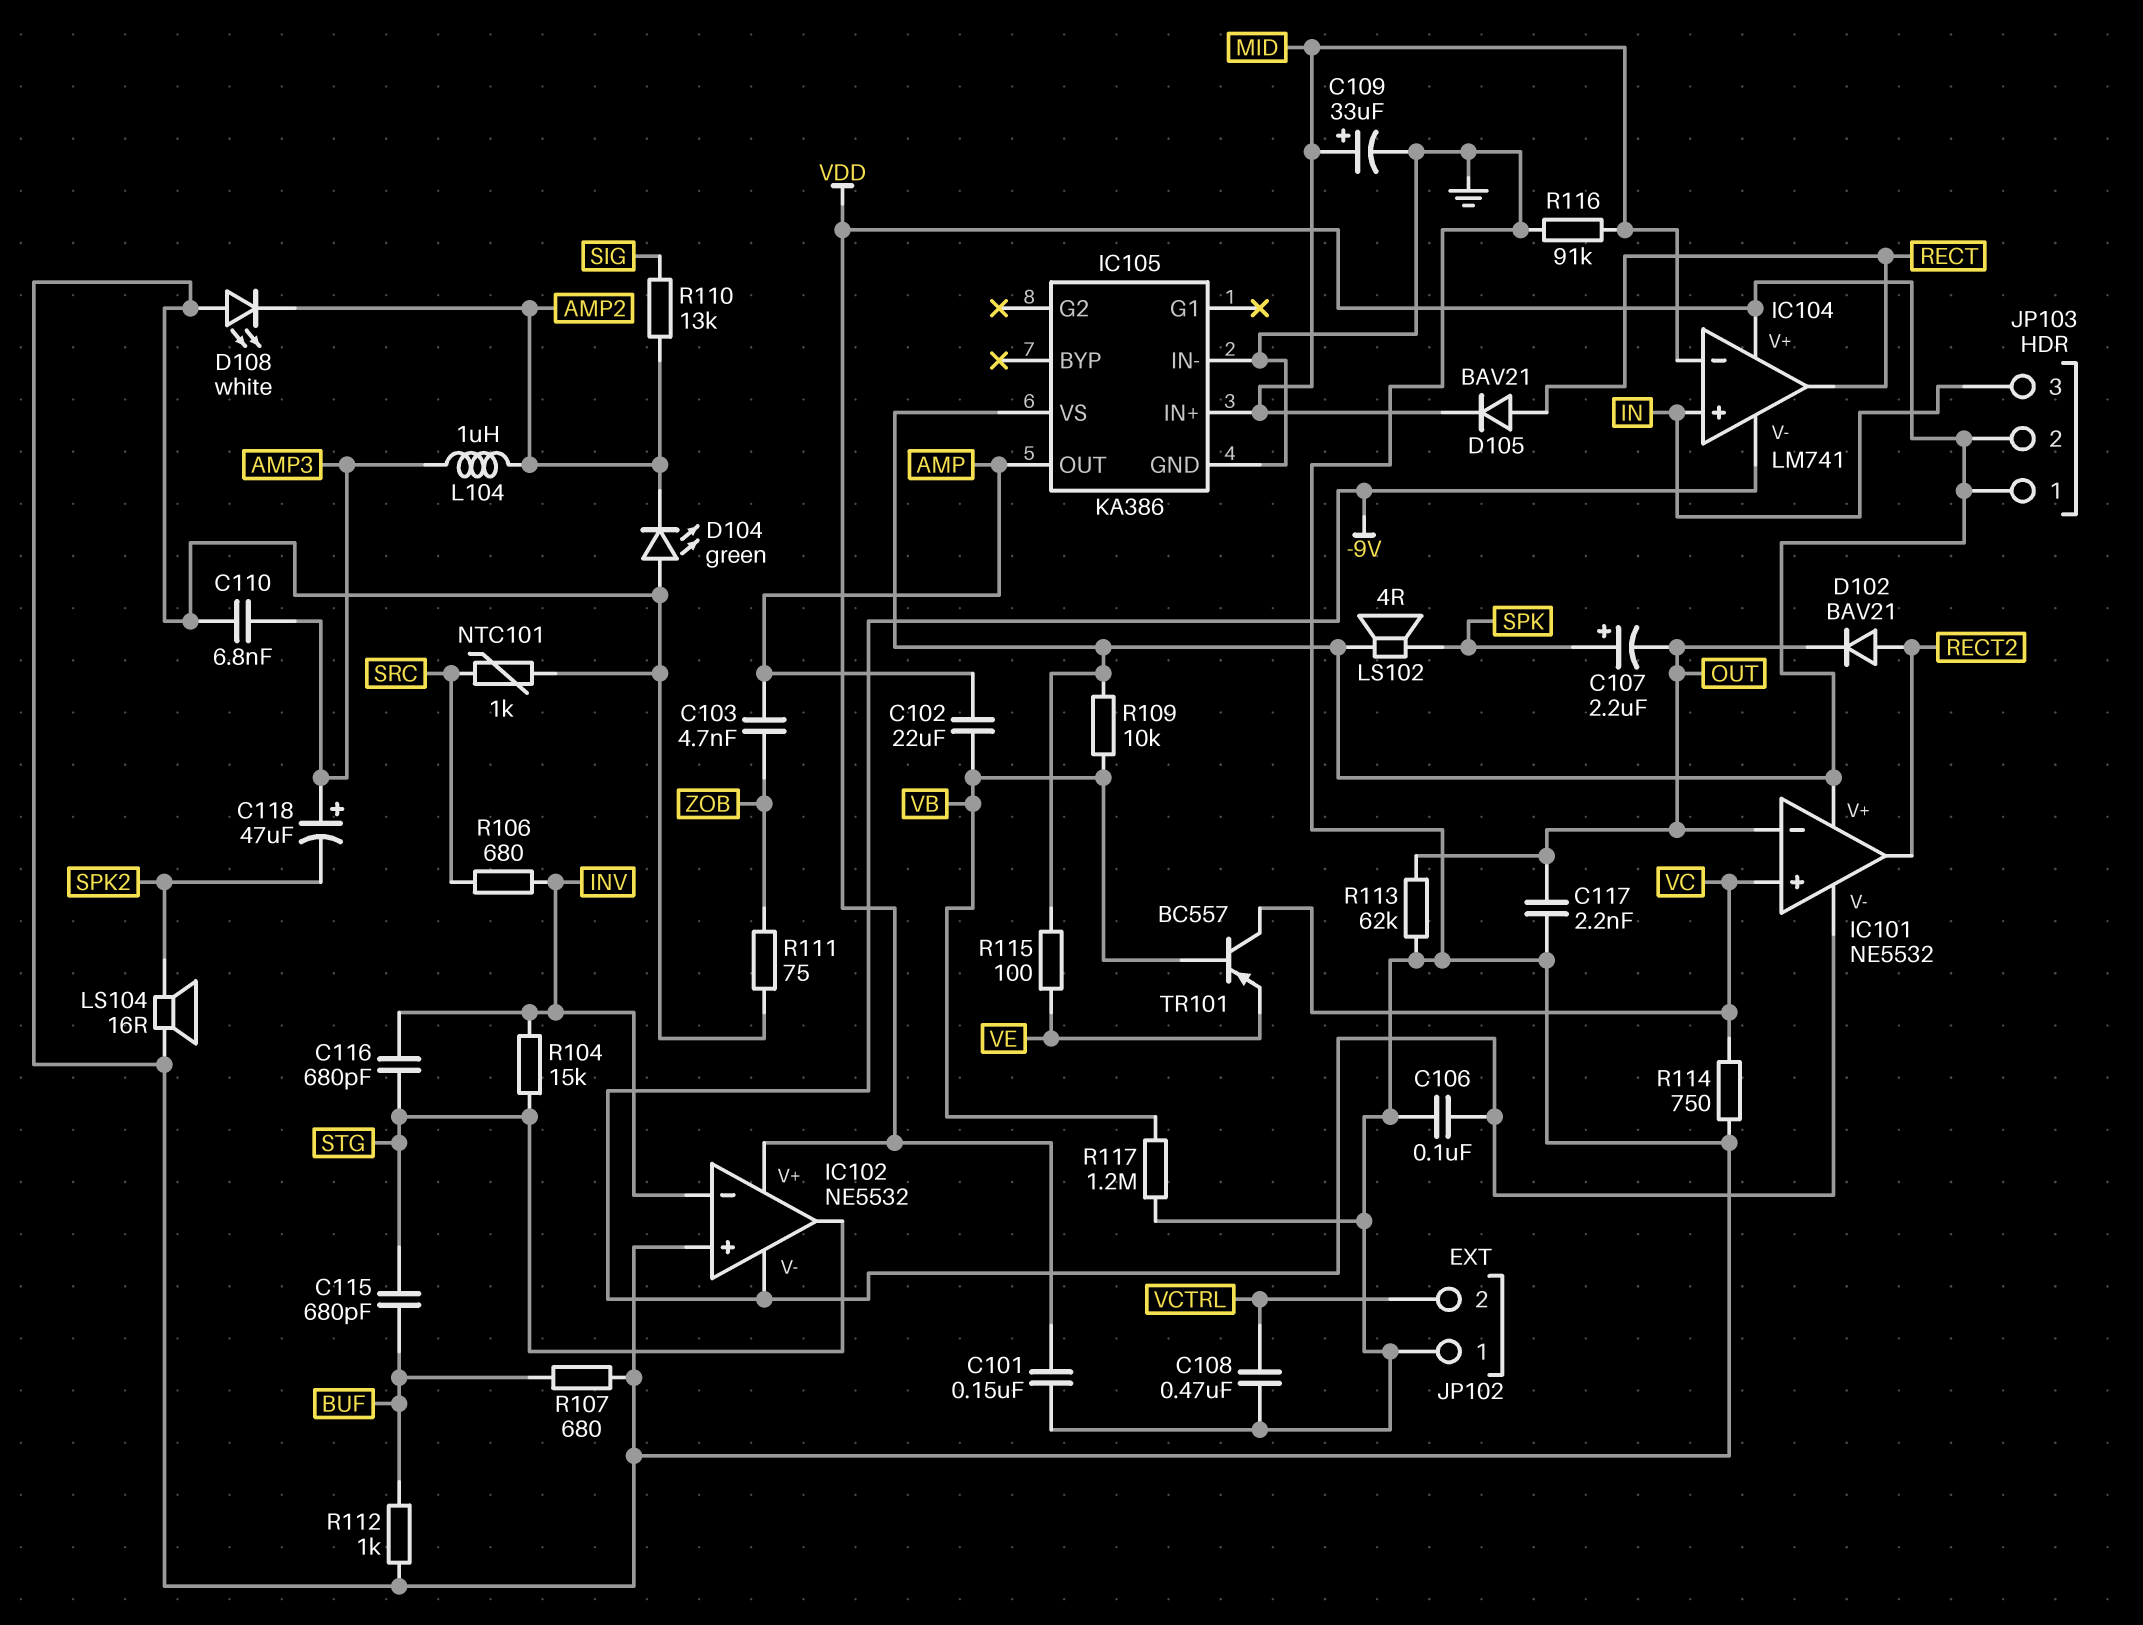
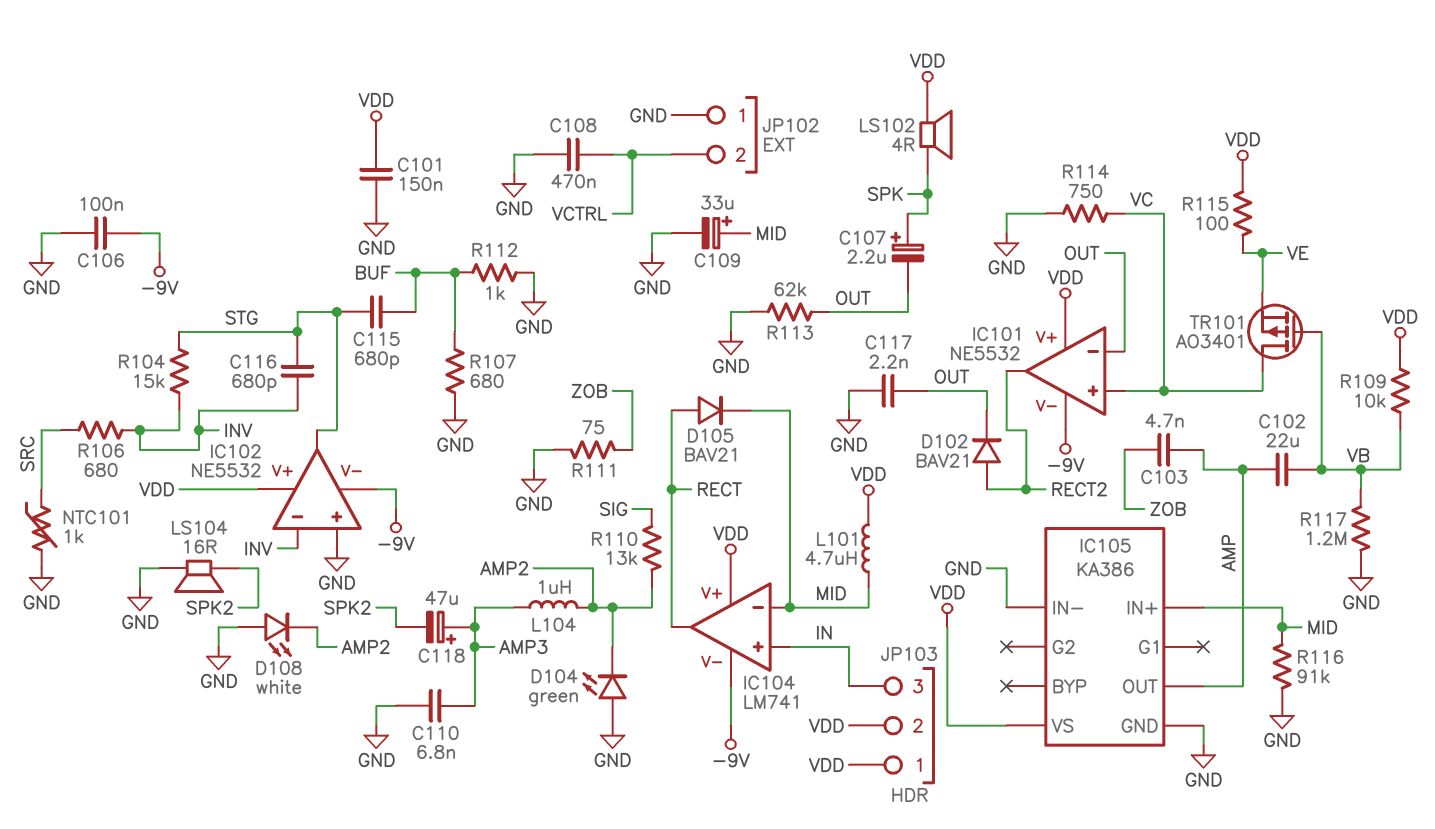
L101: none -> 4.7uH (MID, VDD)
TR101: PNP BC557 (B VB, C VC, E VE) -> PMOS AO3401 (G VB, D VC, S VE)

